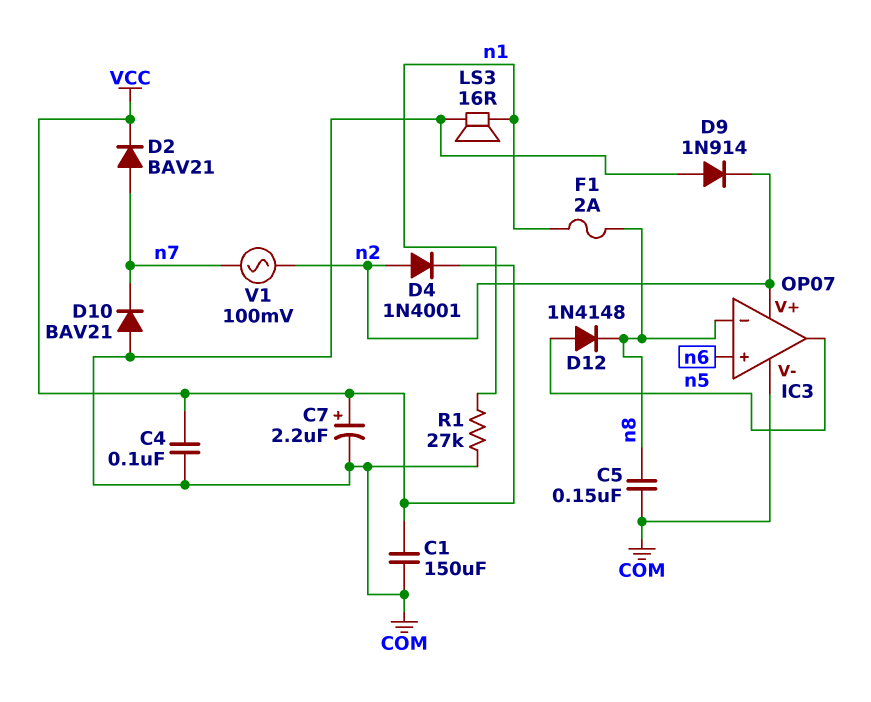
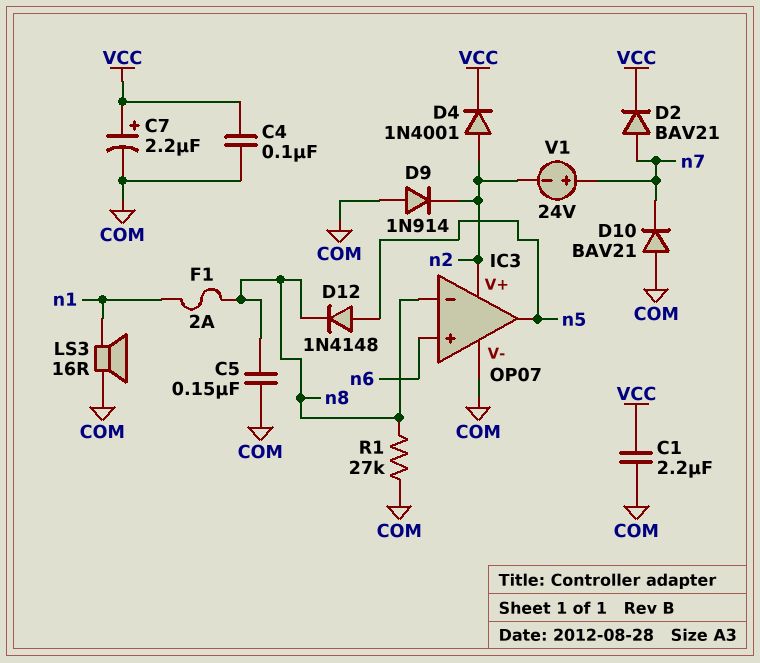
C1: 150uF (COM, VCC) -> 2.2uF (COM, VCC)
R1: 27k (COM, n1) -> 27k (COM, n8)
V1: AC 100mV (n2, n7) -> 24V (plus n7, minus n2)

